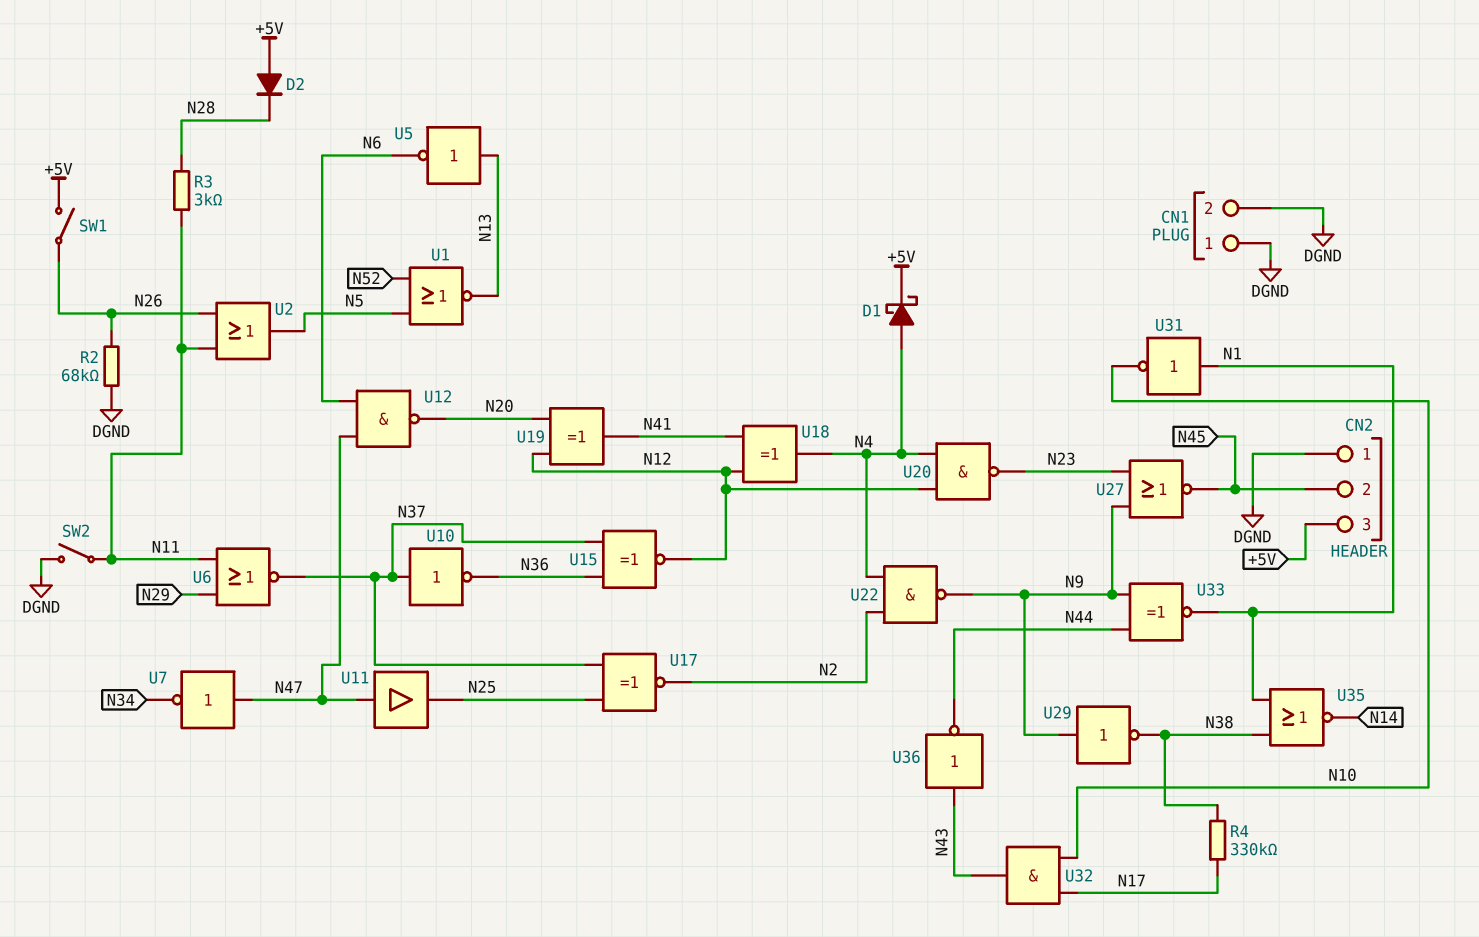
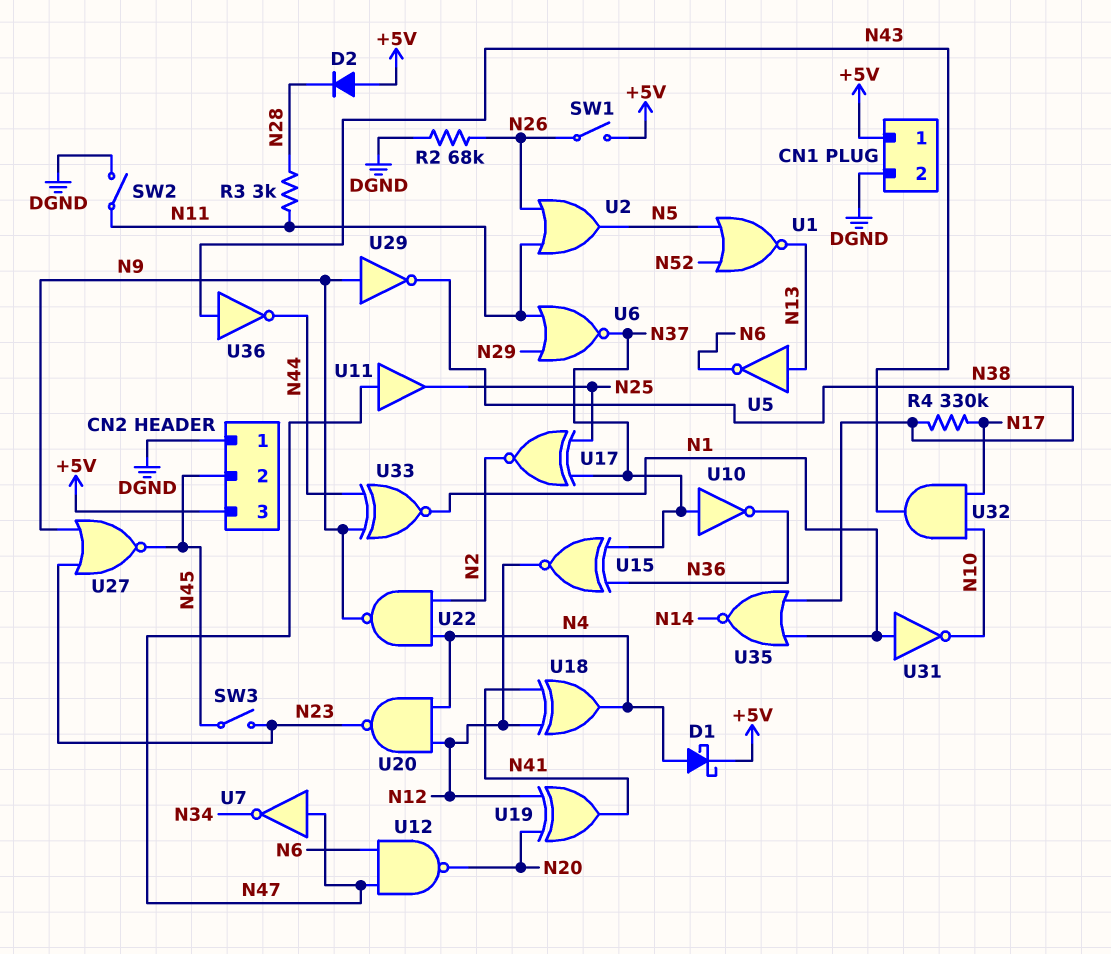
CN1 pin 1: DGND -> +5V
SW3: none -> switch (N23, N45)

